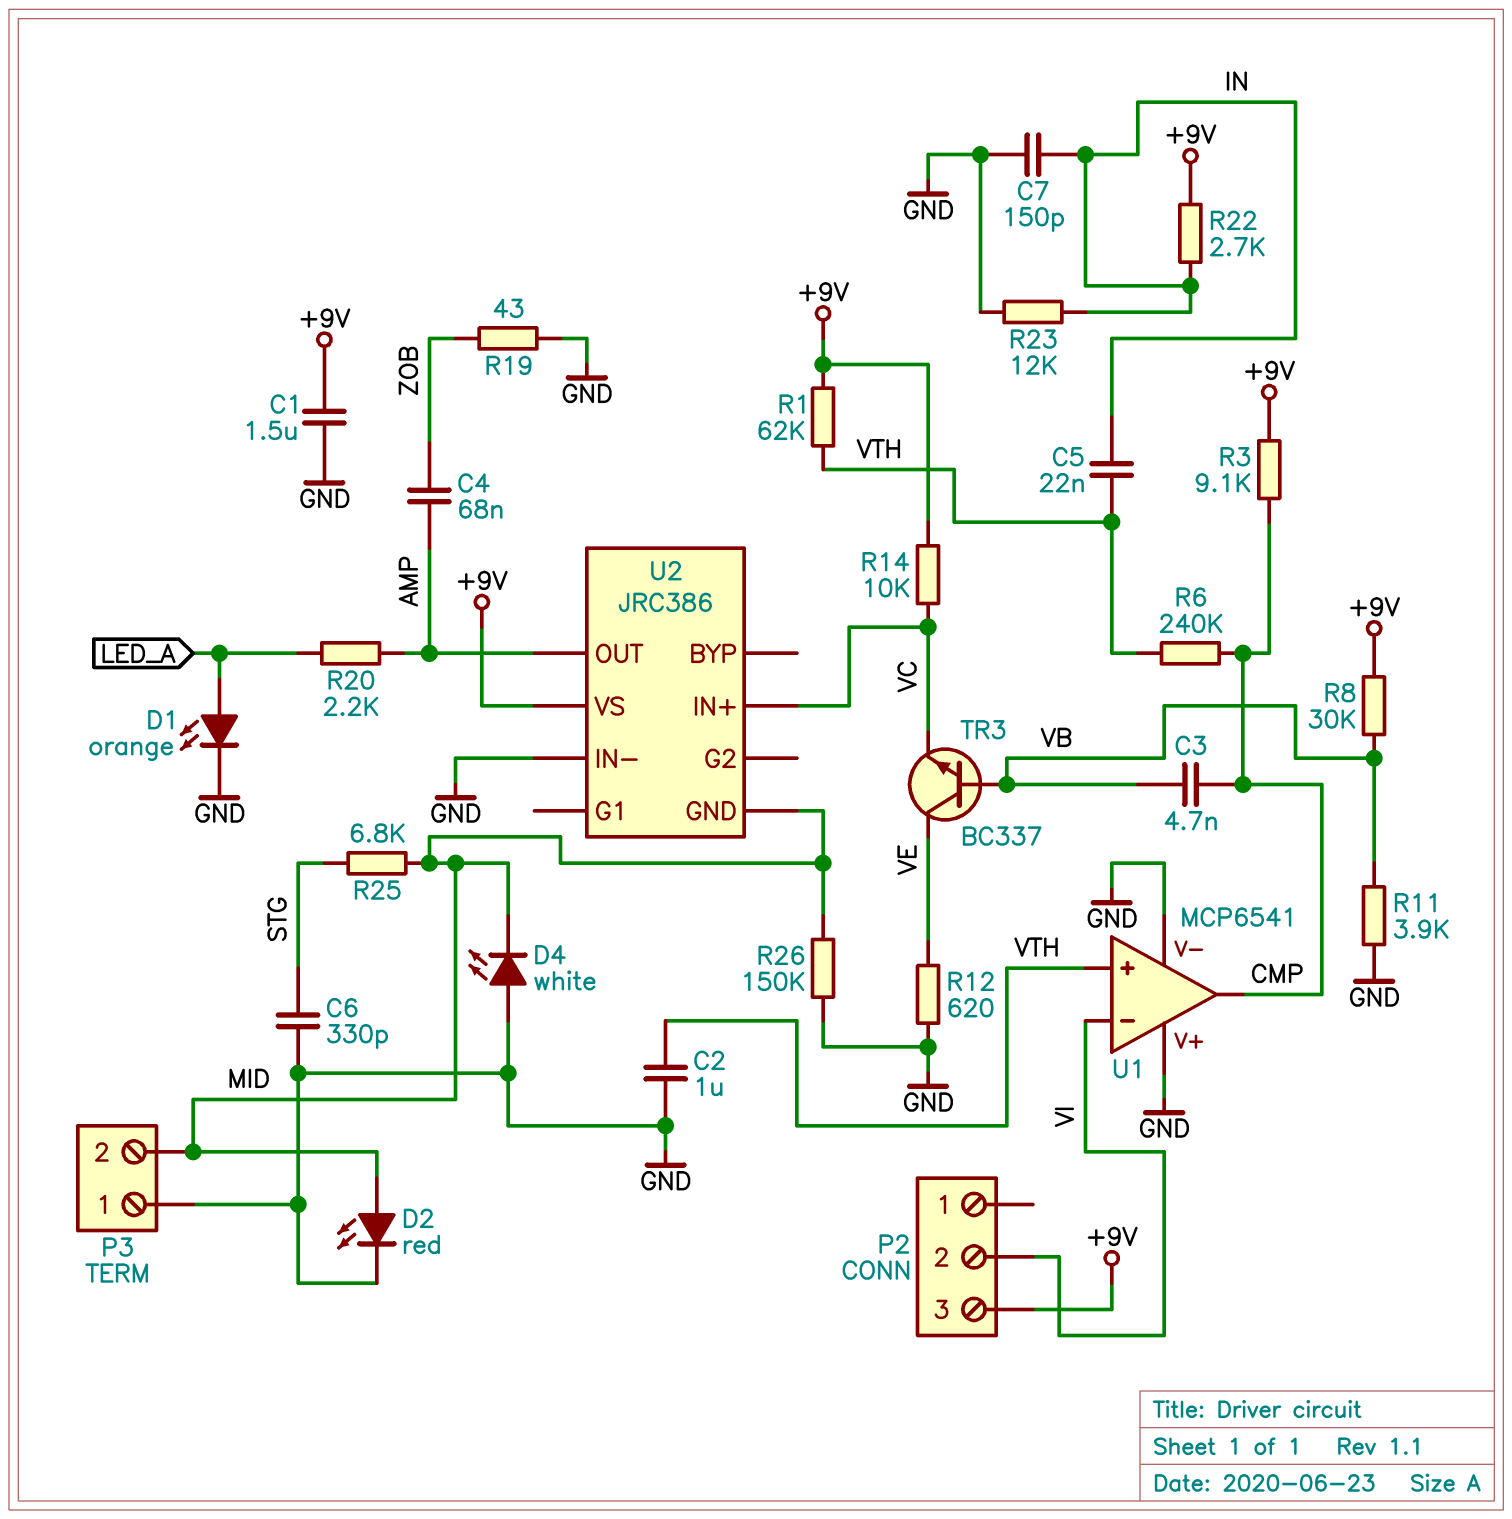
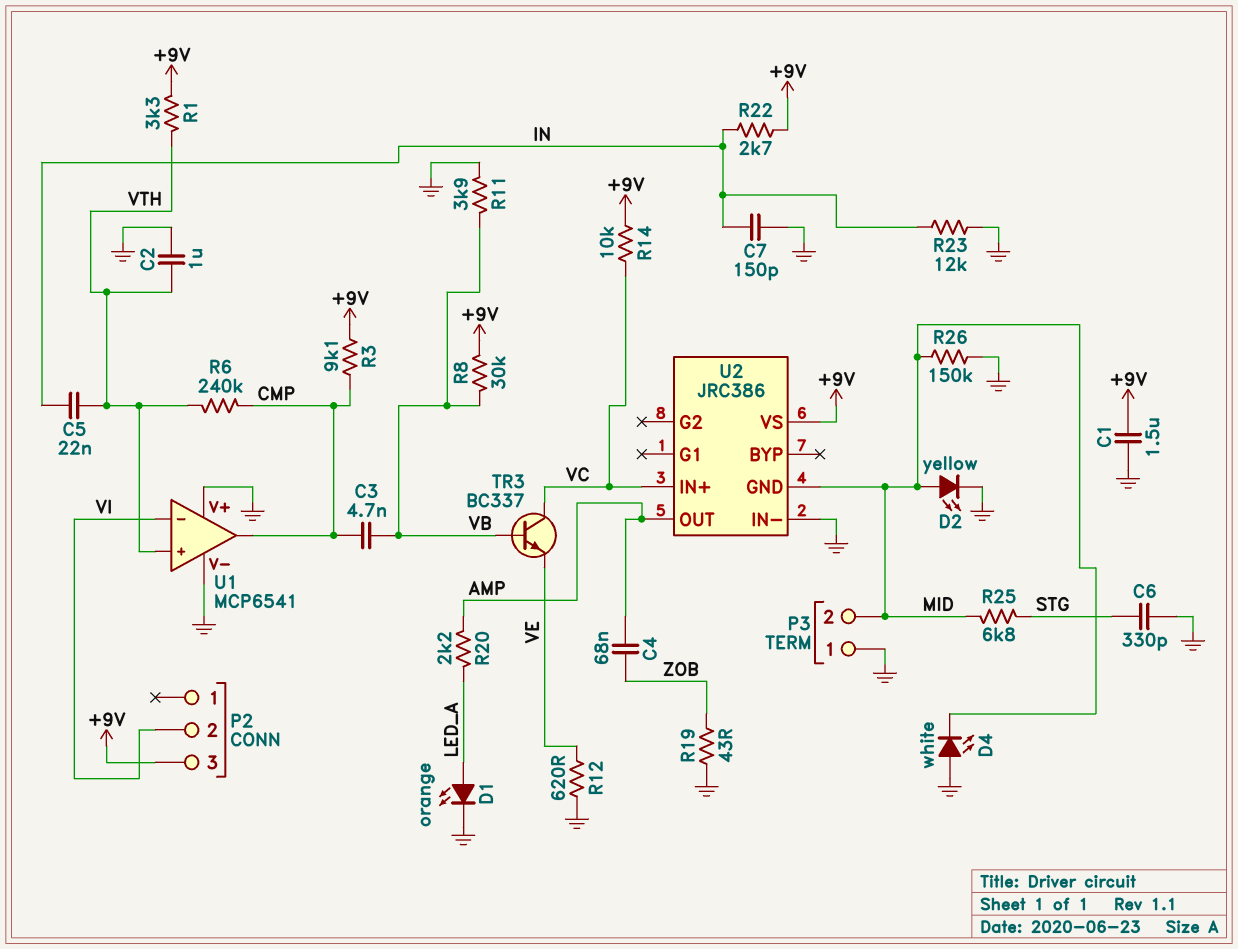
D2: LED red (A MID, K GND) -> LED yellow (A MID, K GND)
R1: 62k (+9V, VTH) -> 3.3k (+9V, VTH)
TR3: NPN BC337 (B VB, C VE, E VC) -> NPN BC337 (B VB, C VC, E VE)

